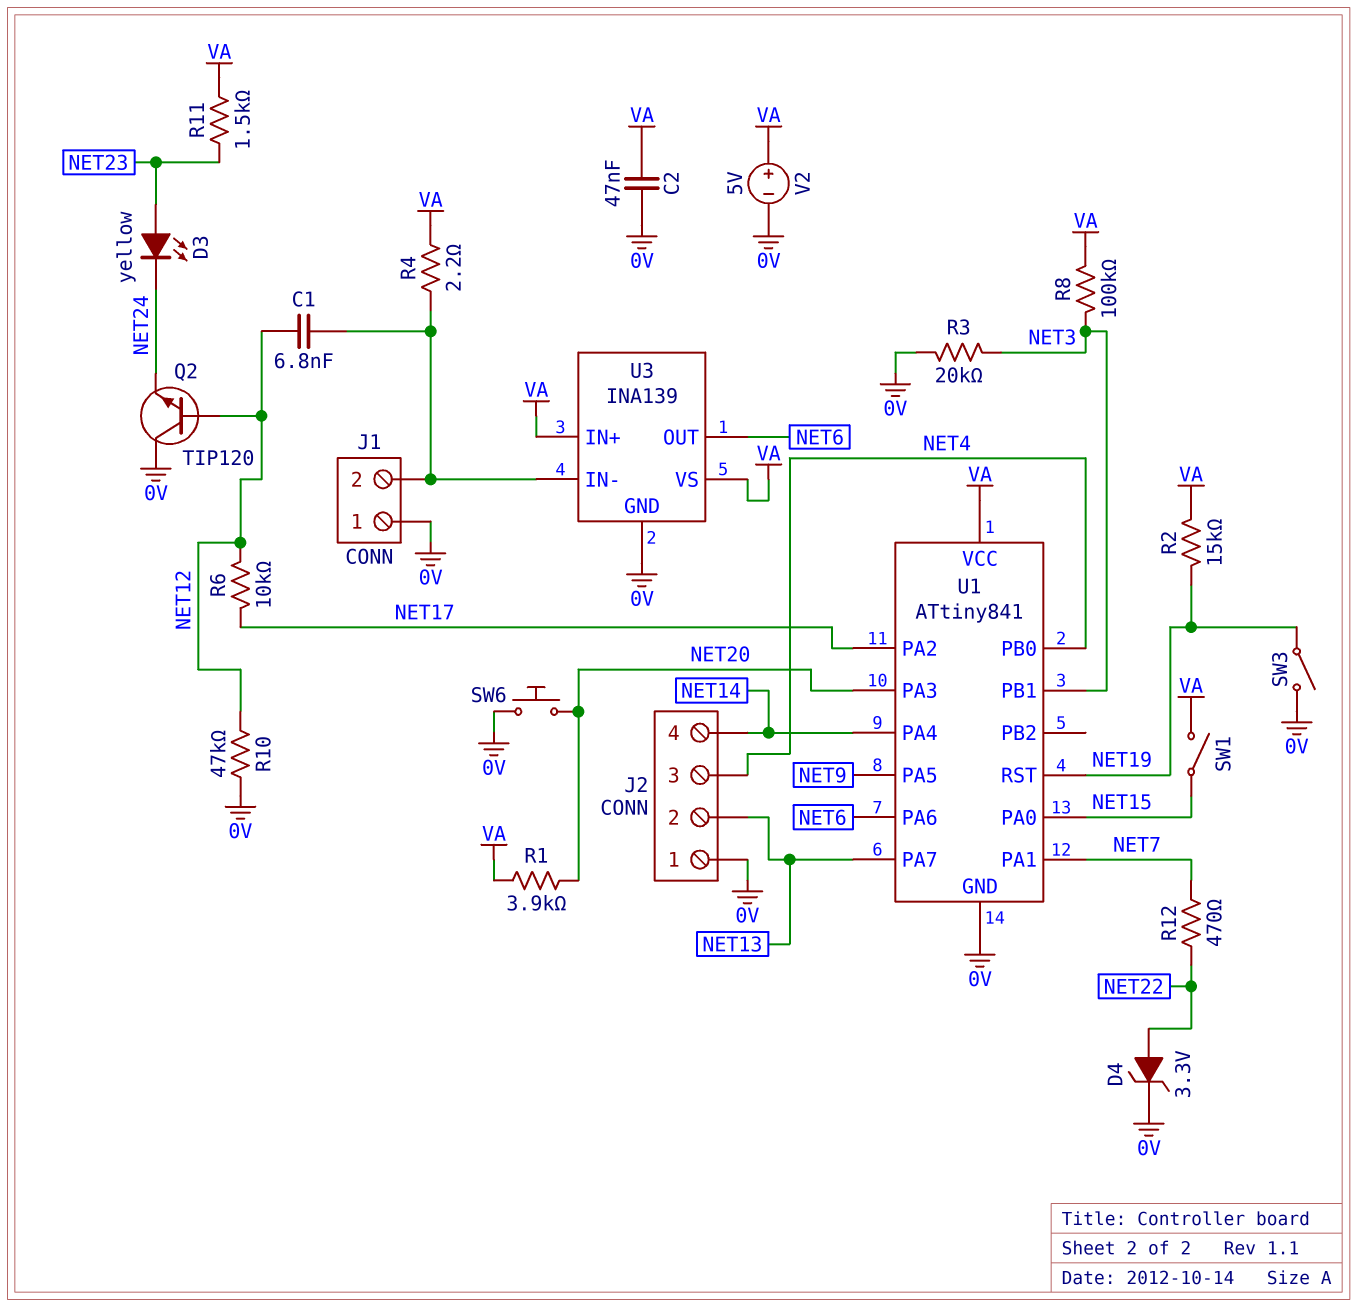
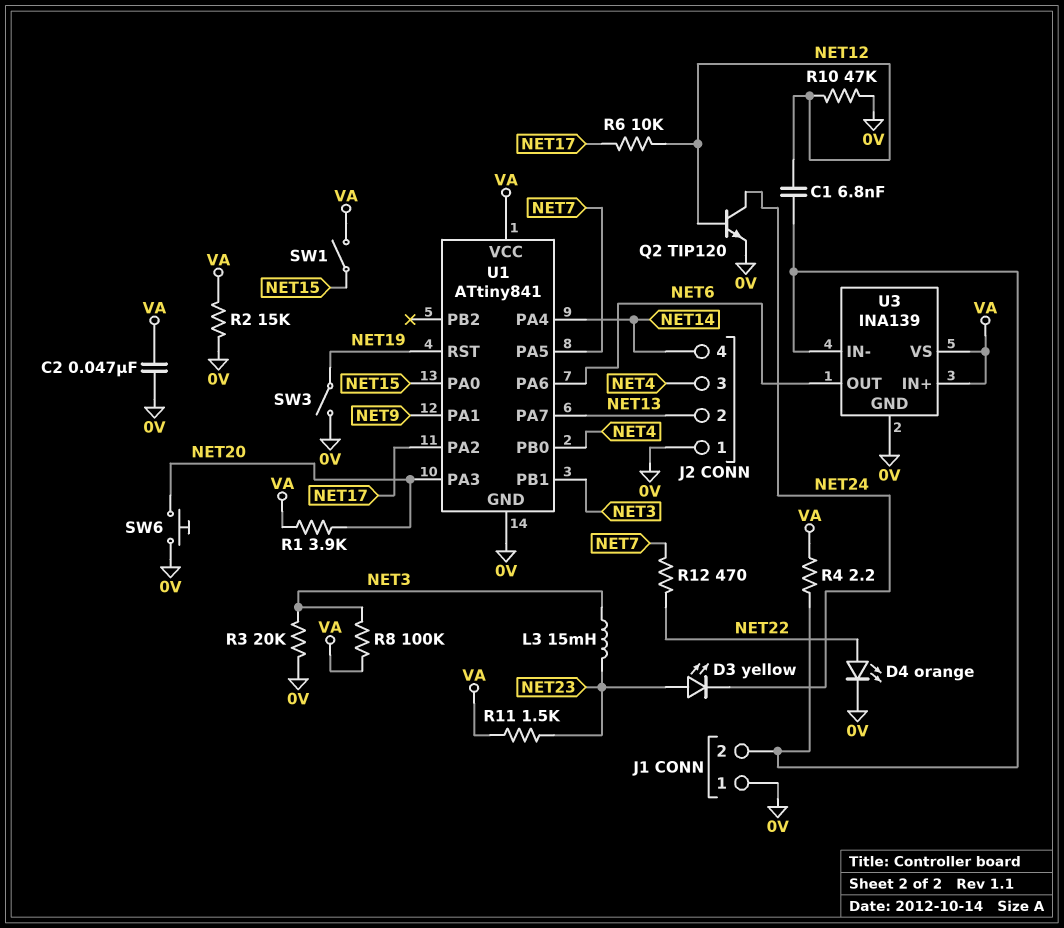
D4: zener 3.3V (A NET22, K 0V) -> LED orange (A NET22, K 0V)
L3: none -> 15mH (NET3, NET23)
Q2: NPN TIP120 (B NET12, C 0V, E NET24) -> NPN TIP120 (B NET12, C NET24, E 0V)
R2: 15k (NET19, VA) -> 15k (0V, VA)
U1 pin PA1: NET7 -> NET9
U1 pin PA5: NET9 -> NET7
V2: 5V (plus VA, minus 0V) -> none

